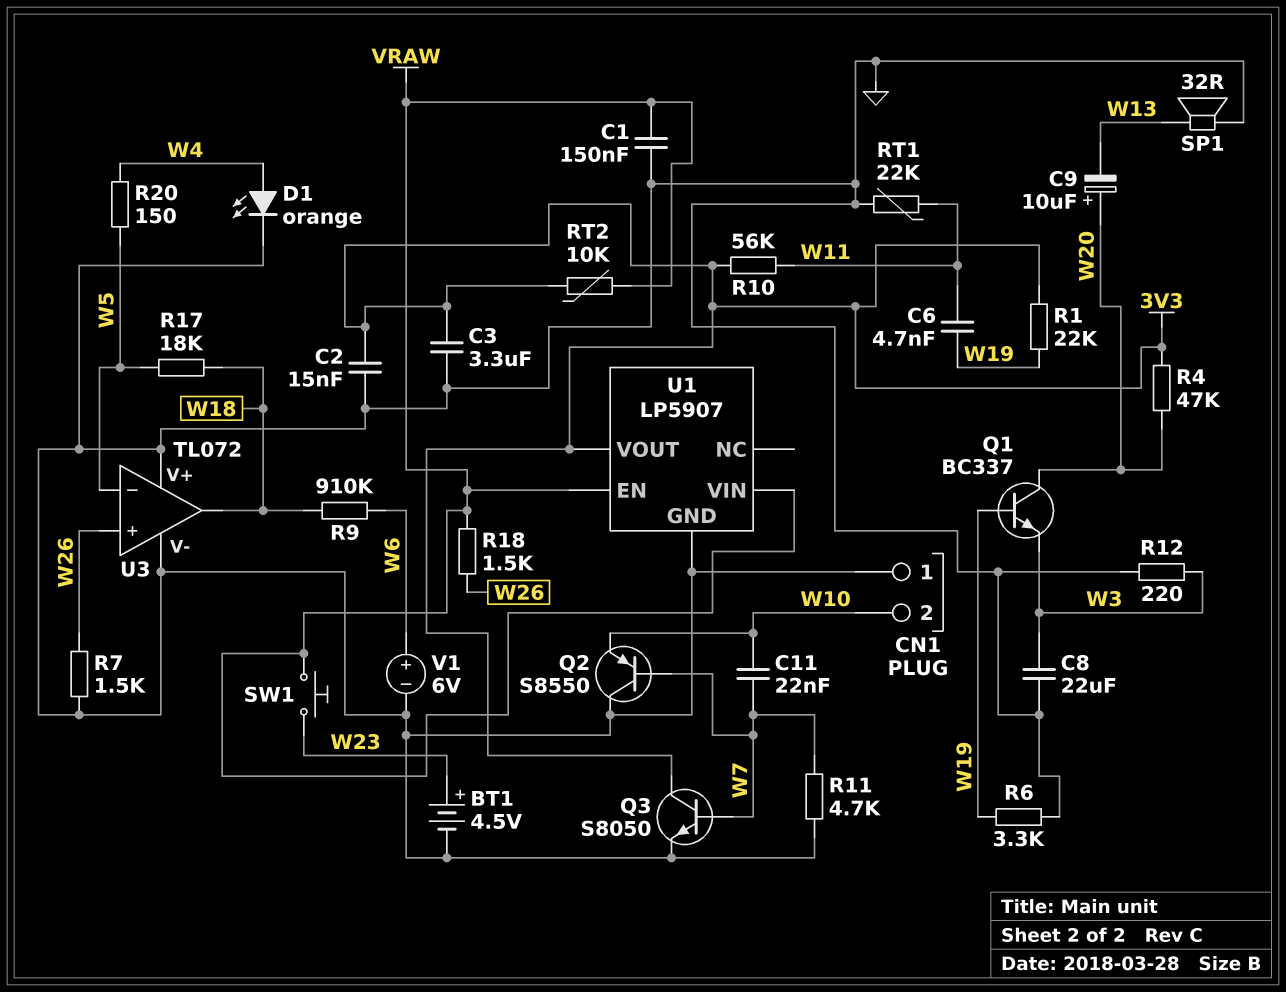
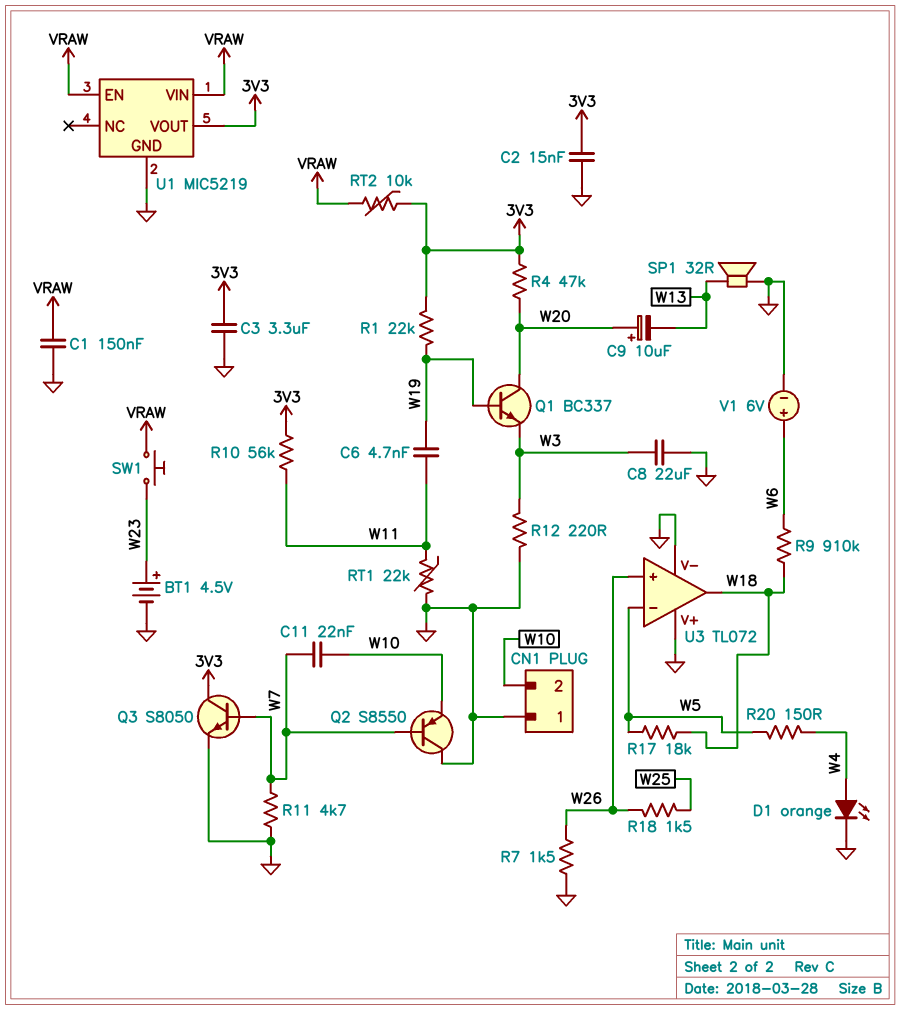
R6: 3.3k (GND, W19) -> none
R18: 1.5k (VRAW, W26) -> 1.5k (W25, W26)
U1: LP5907 -> MIC5219

